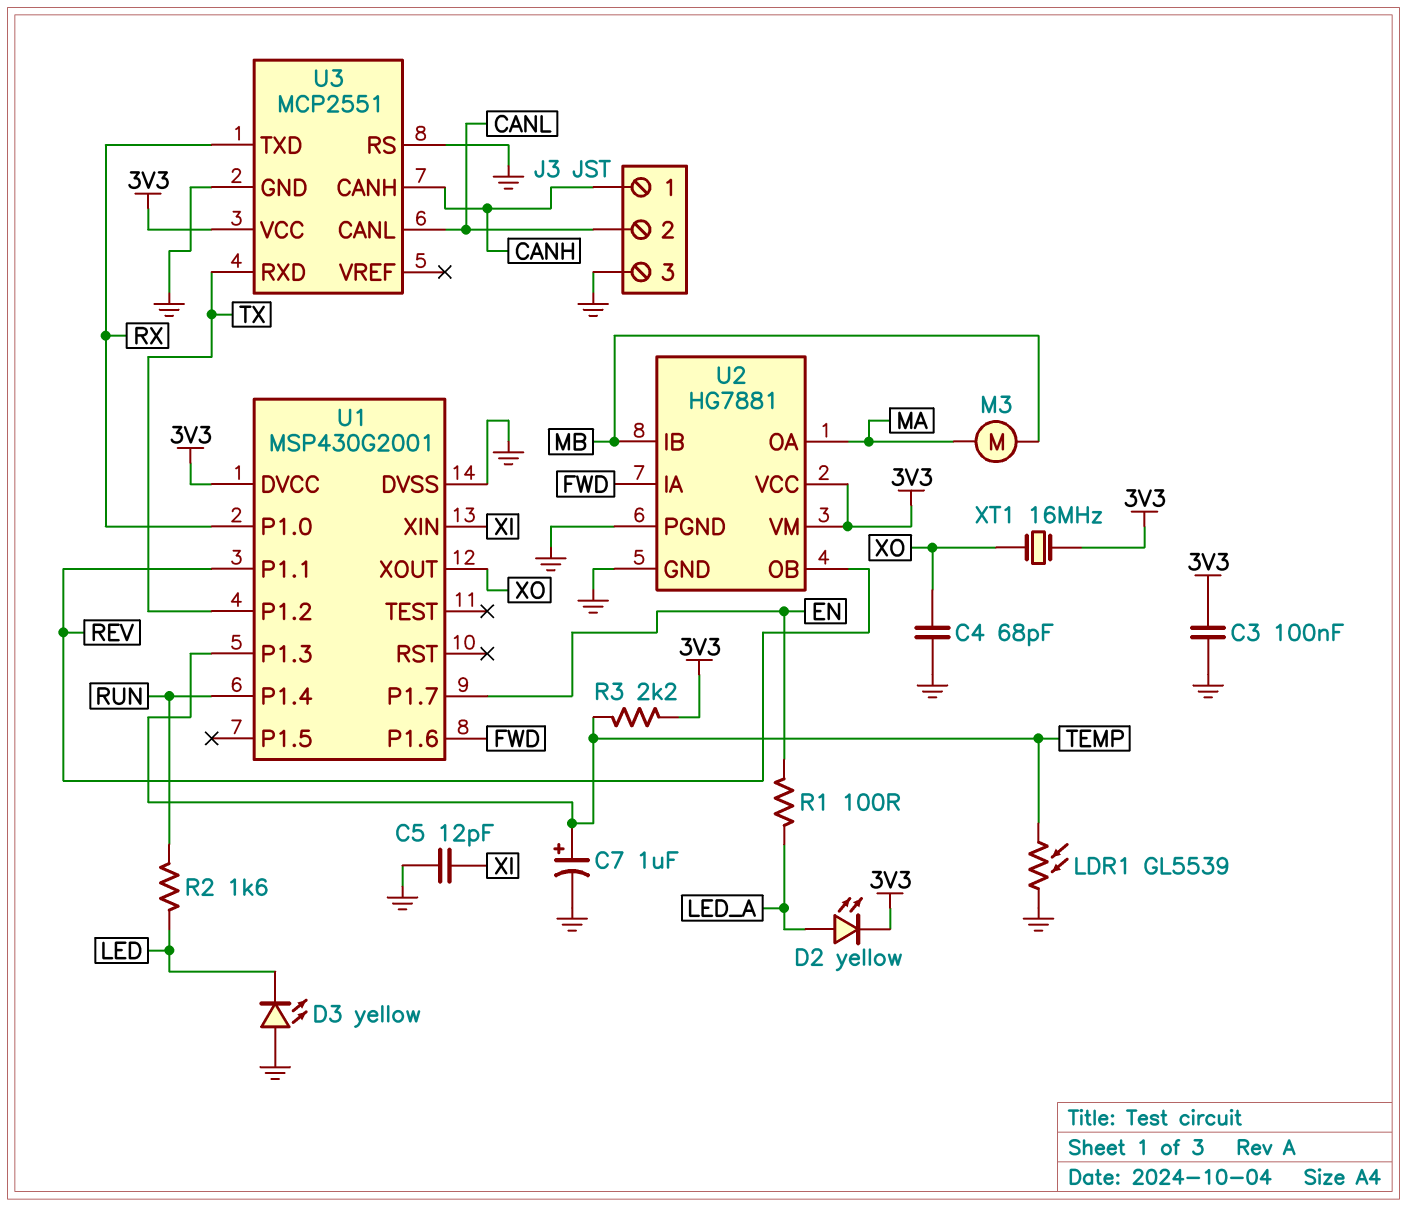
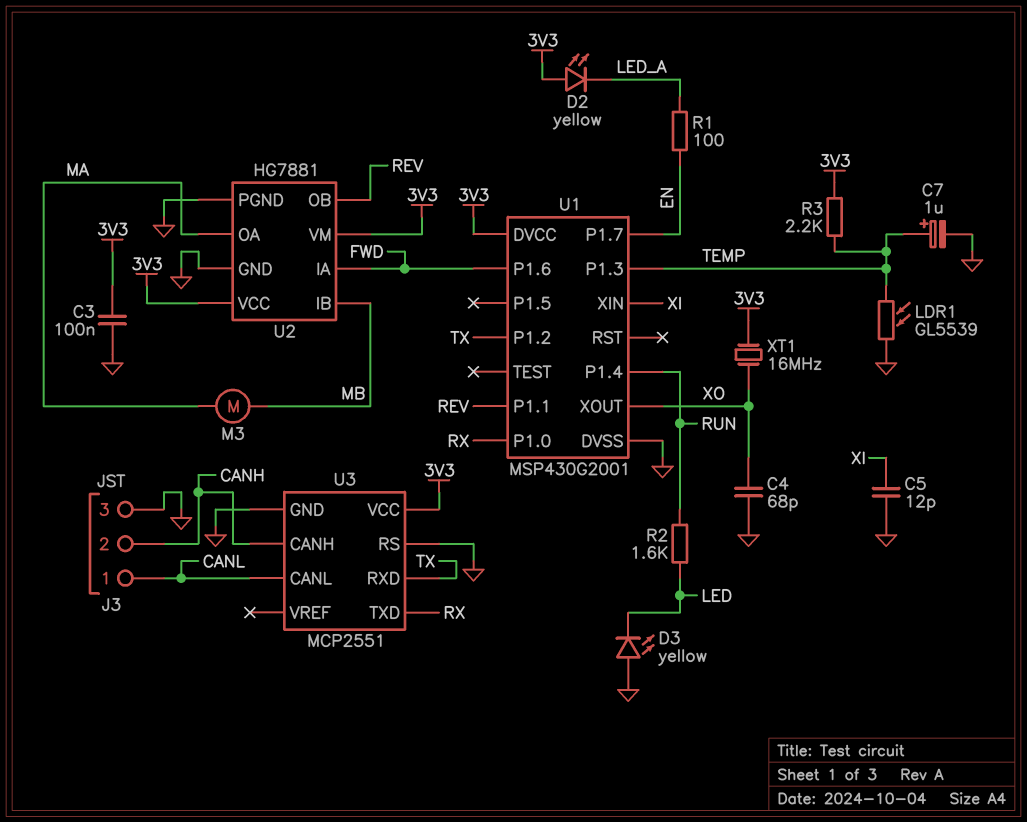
D2: LED yellow (A LED_A, K 3V3) -> LED yellow (A 3V3, K LED_A)
J3 pin 1: CANH -> CANL
J3 pin 2: CANL -> CANH

